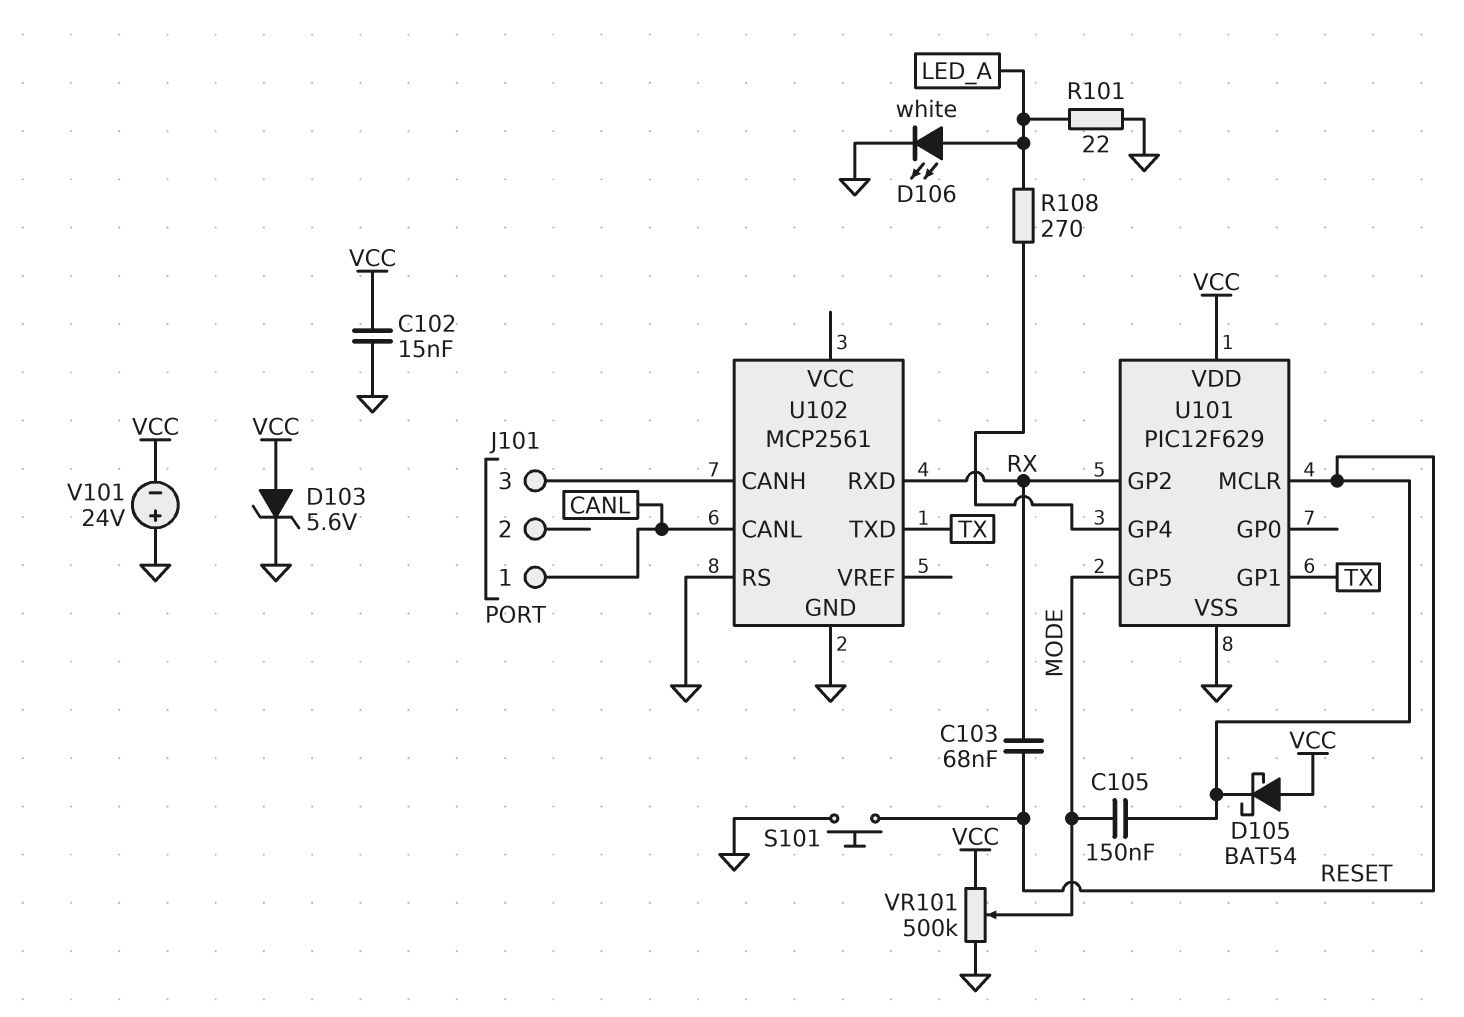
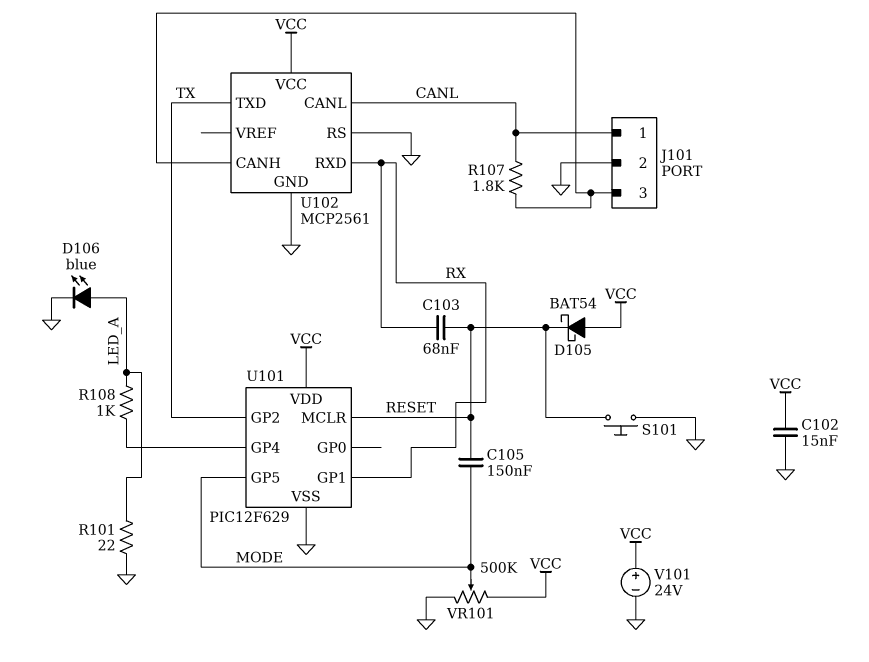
D103: zener 5.6V (A VCC, K GND) -> none
D106: LED white (A LED_A, K GND) -> LED blue (A LED_A, K GND)
J101 pin 2: none -> GND
R107: none -> 1.8k (CANL, J101/3)
R108: 270 (LED_A, U101/GP4) -> 1k (LED_A, U101/GP4)
U101 pin GP1: TX -> RX
U101 pin GP2: RX -> TX
U102 pin VCC: none -> VCC
V101: 24V (plus GND, minus VCC) -> 24V (plus VCC, minus GND)

